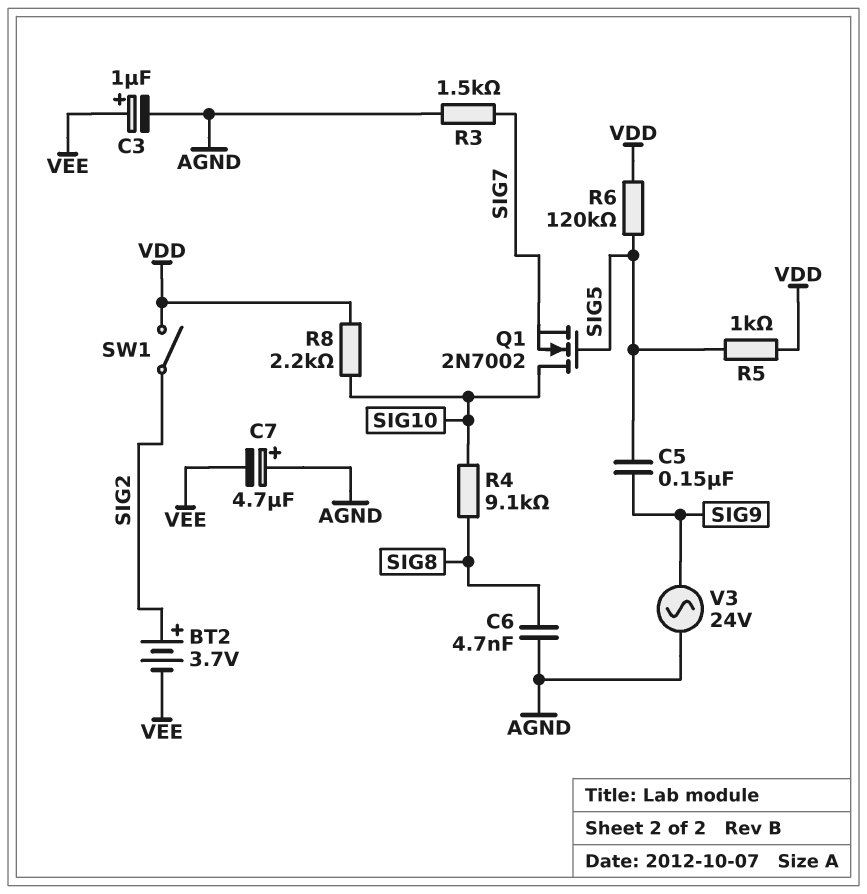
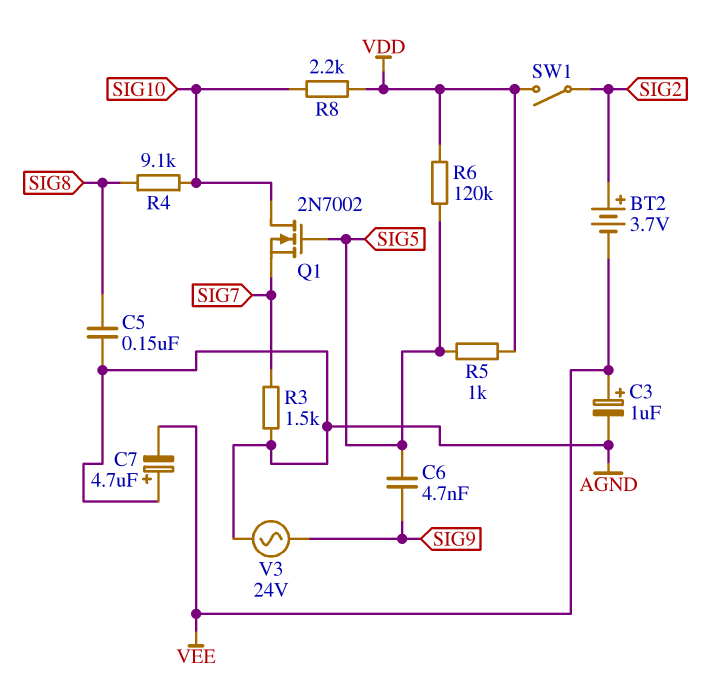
C5: 150nF (SIG5, SIG9) -> 150nF (AGND, SIG8)
C6: 4.7nF (AGND, SIG8) -> 4.7nF (SIG5, SIG9)

